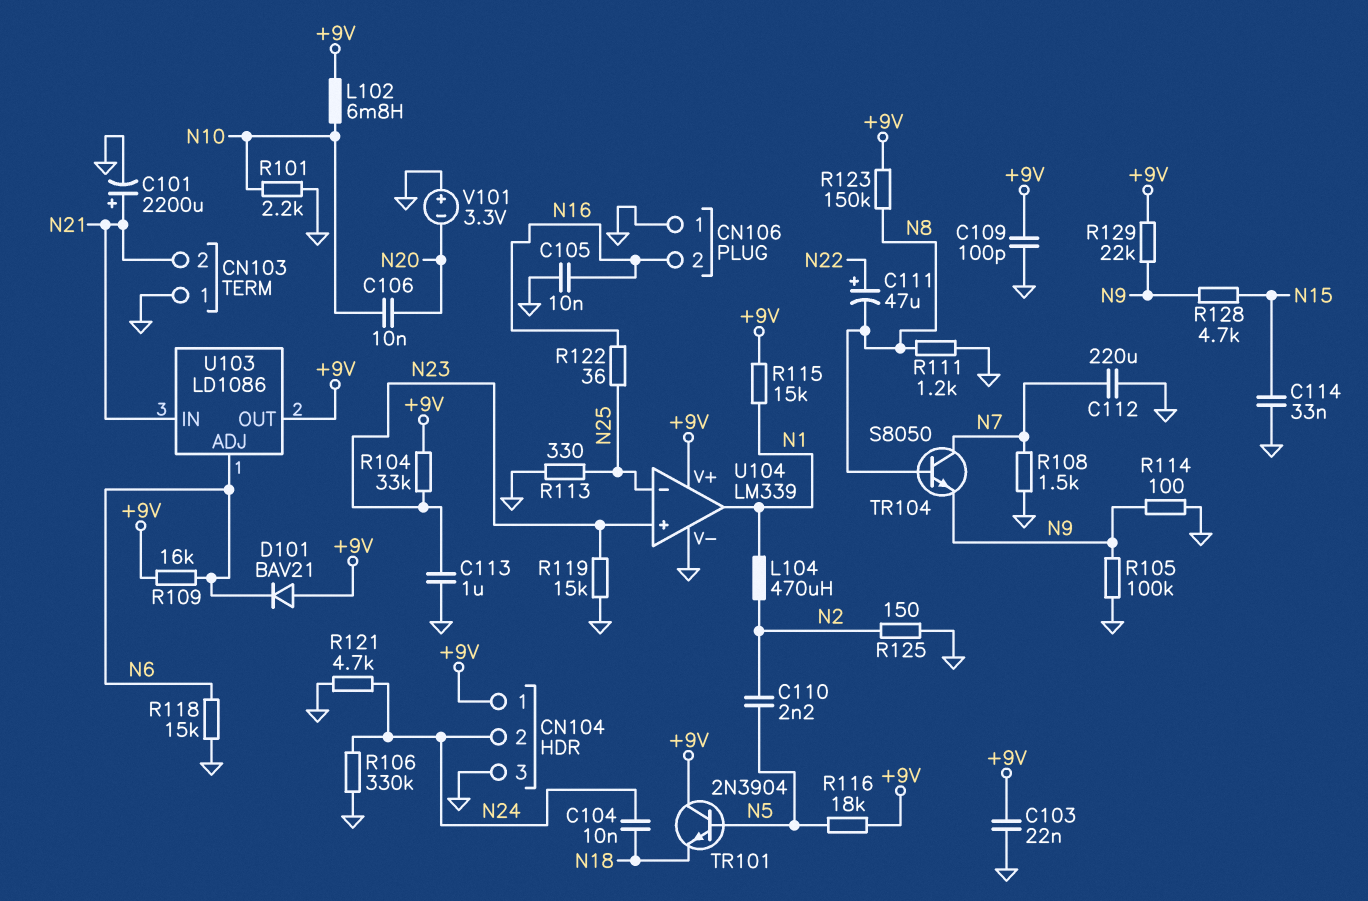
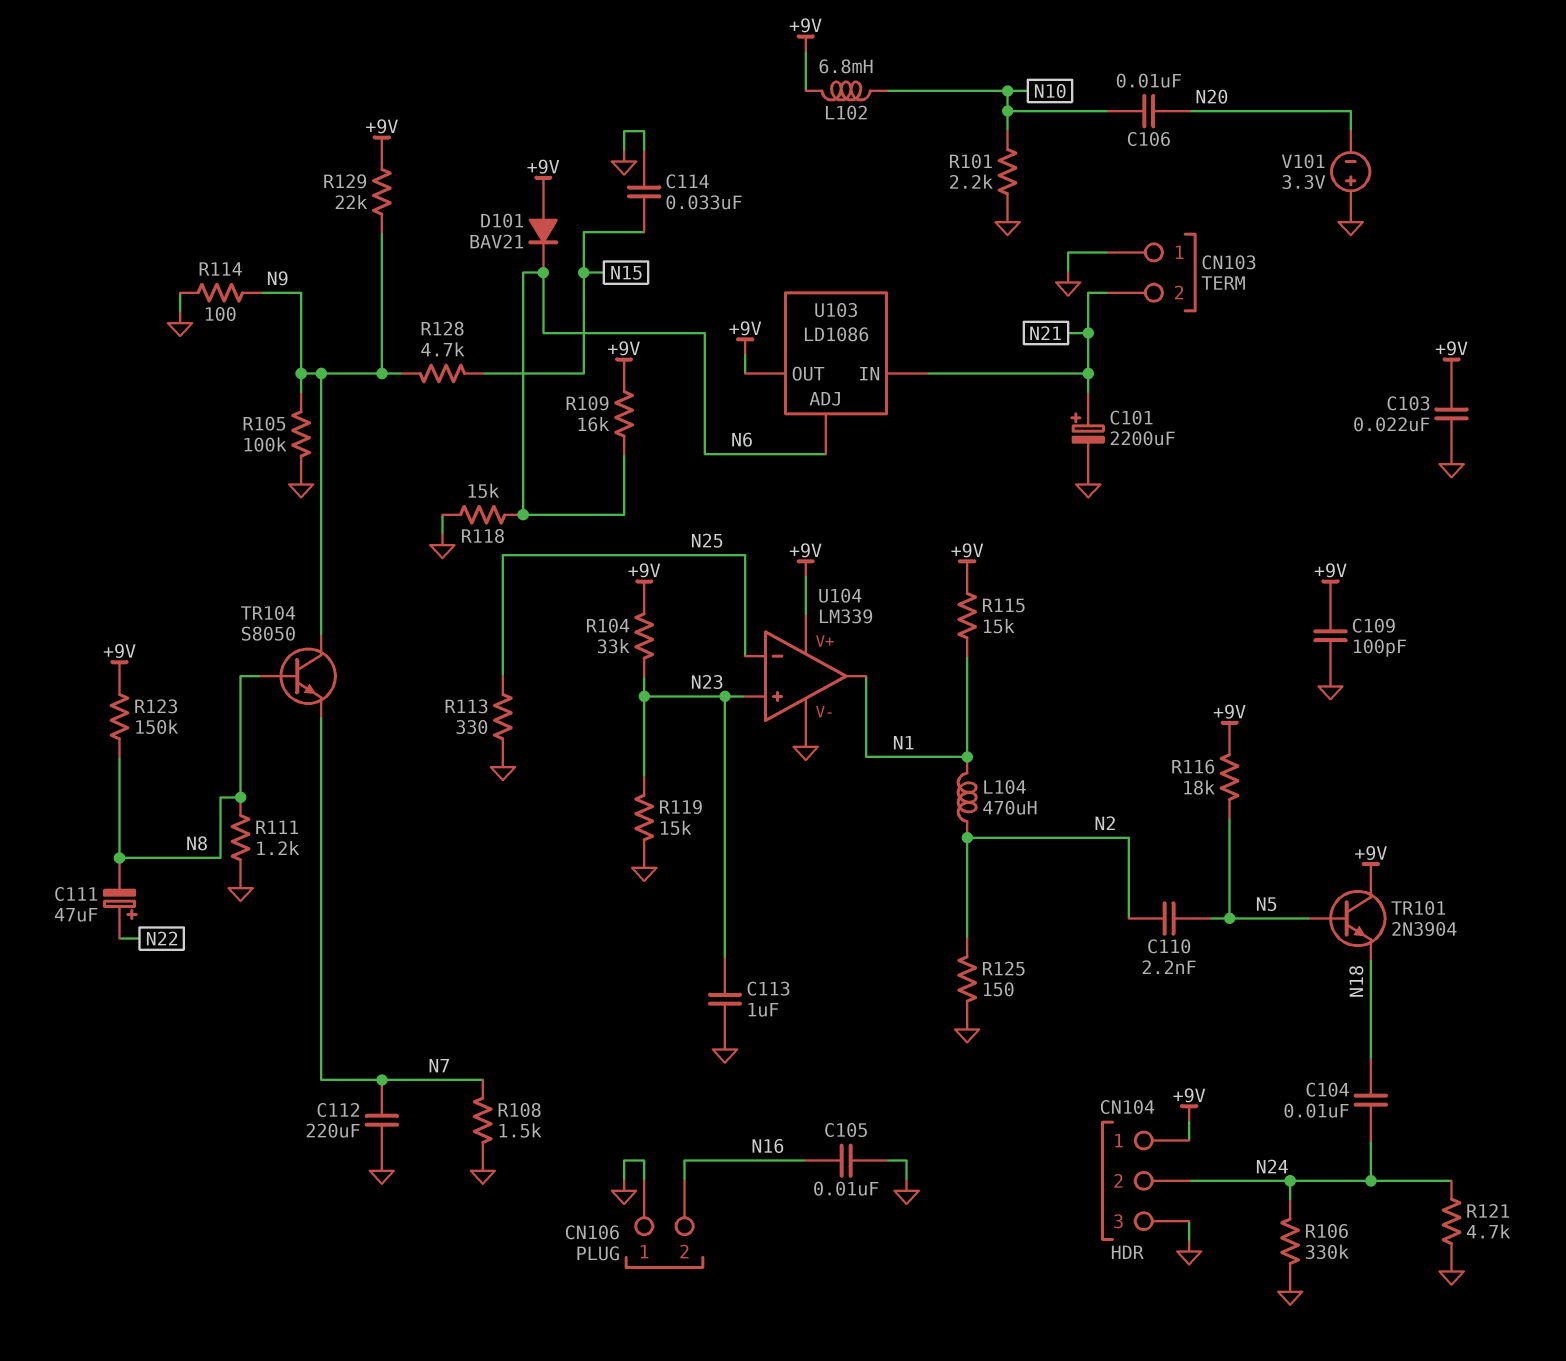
R122: 36 (N16, N25) -> none
TR104: NPN S8050 (B N8, C N7, E N9) -> NPN S8050 (B N8, C N9, E N7)

